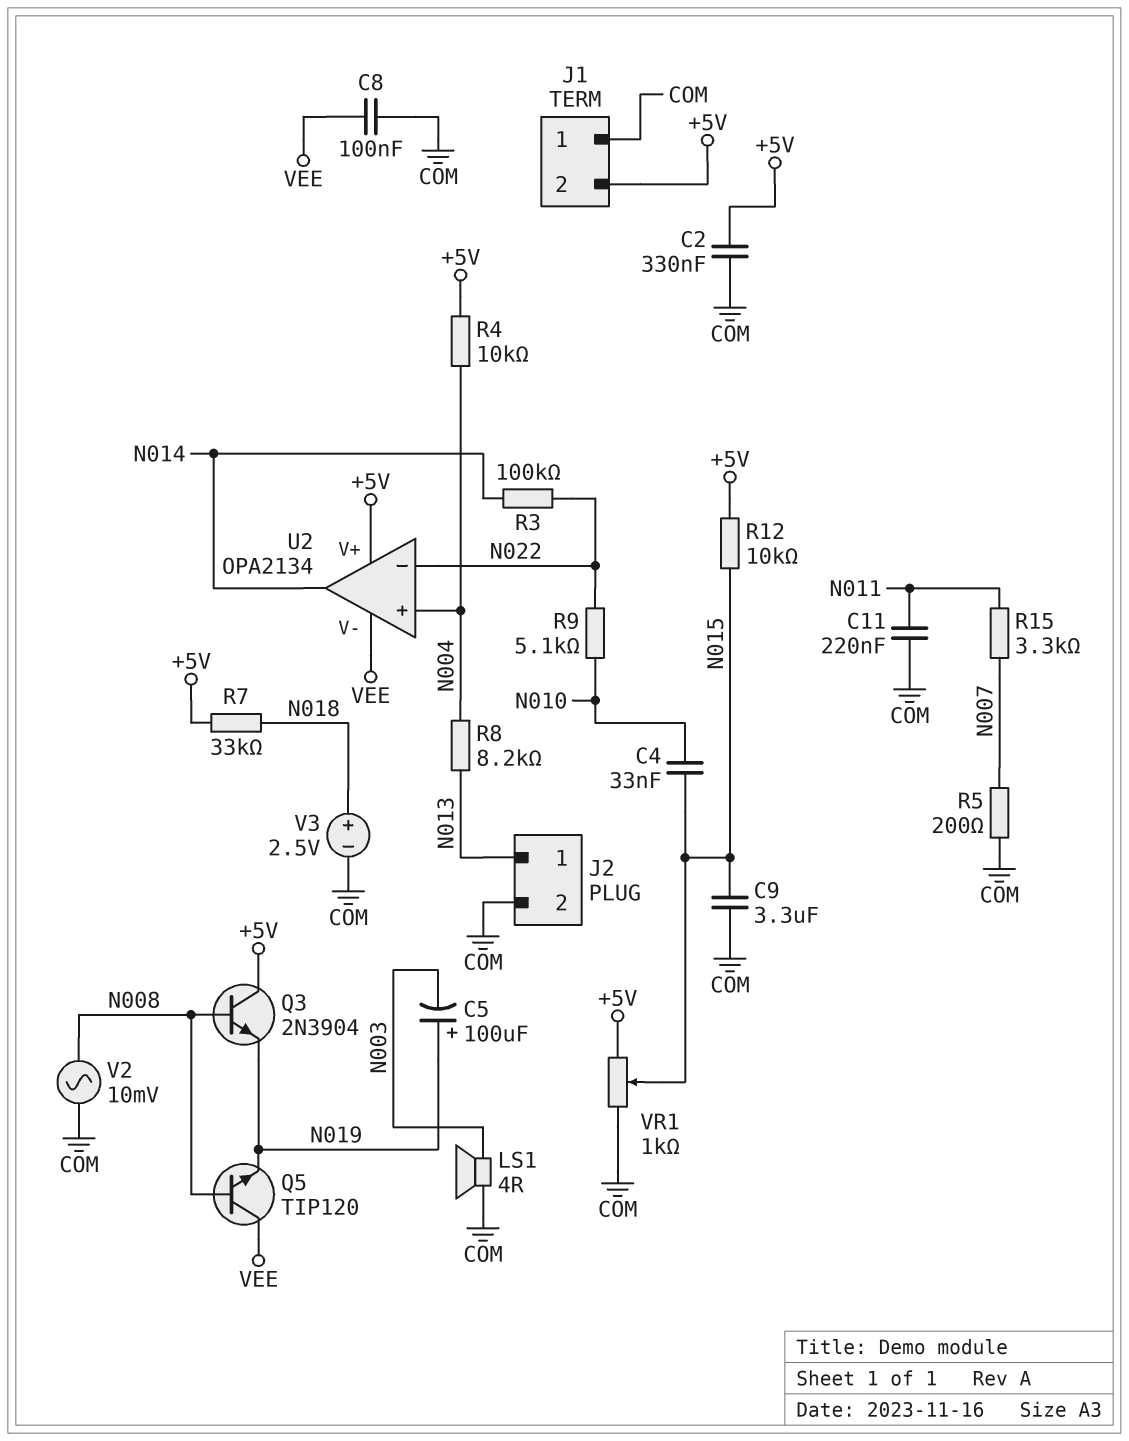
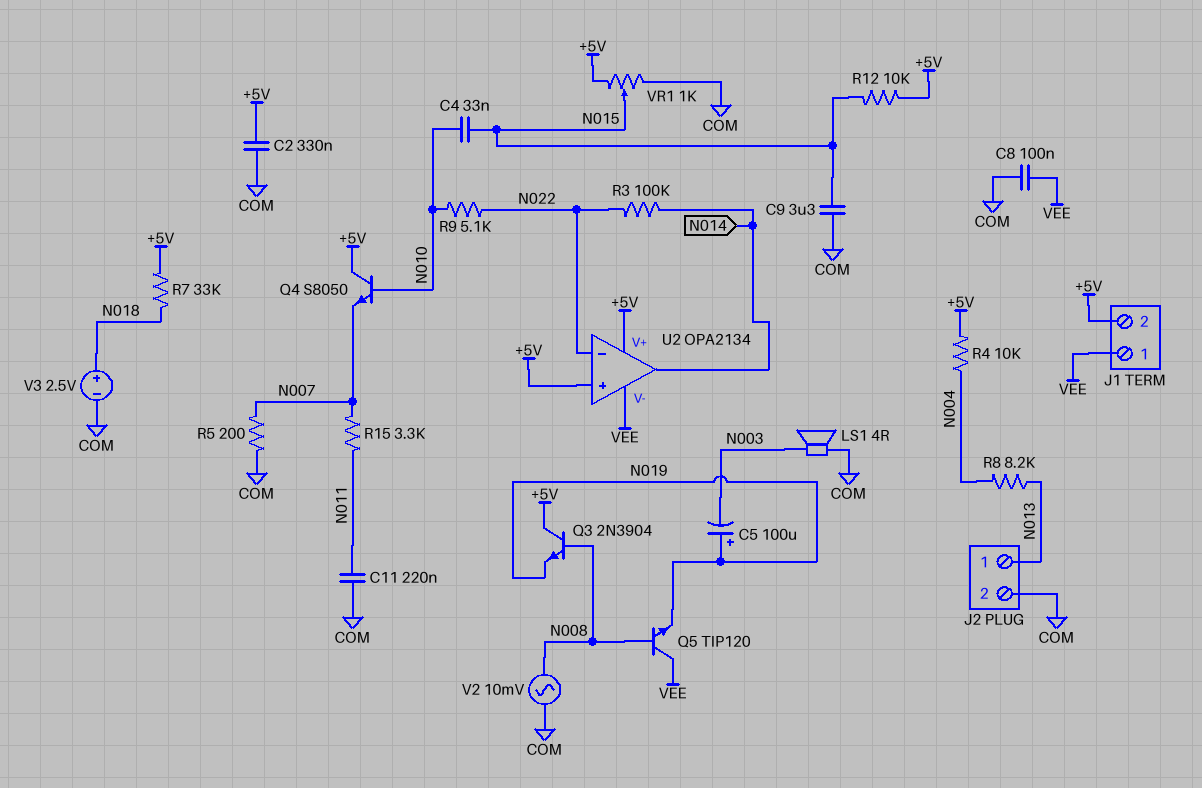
J1 pin 1: COM -> VEE
Q4: none -> NPN S8050 (B N010, C +5V, E N007)
U2 pin in+: N004 -> +5V

